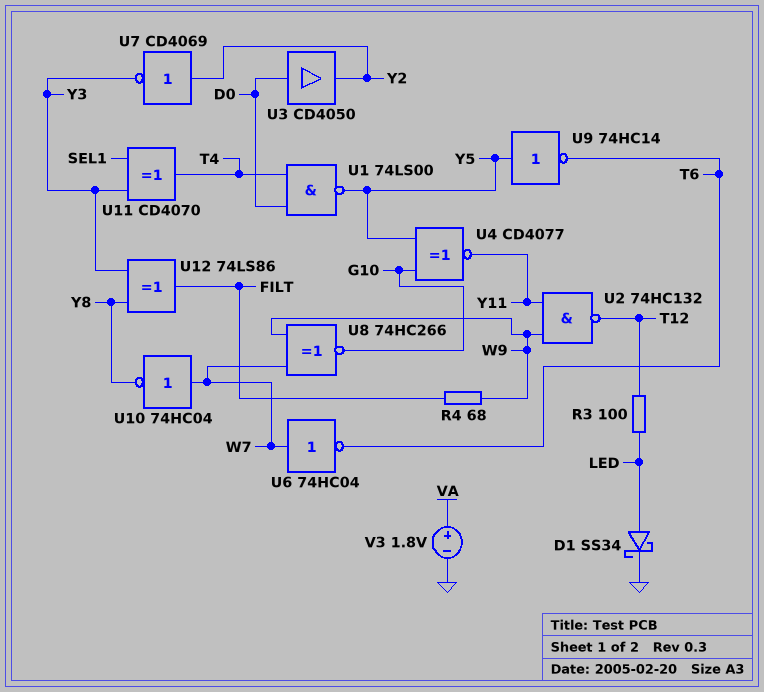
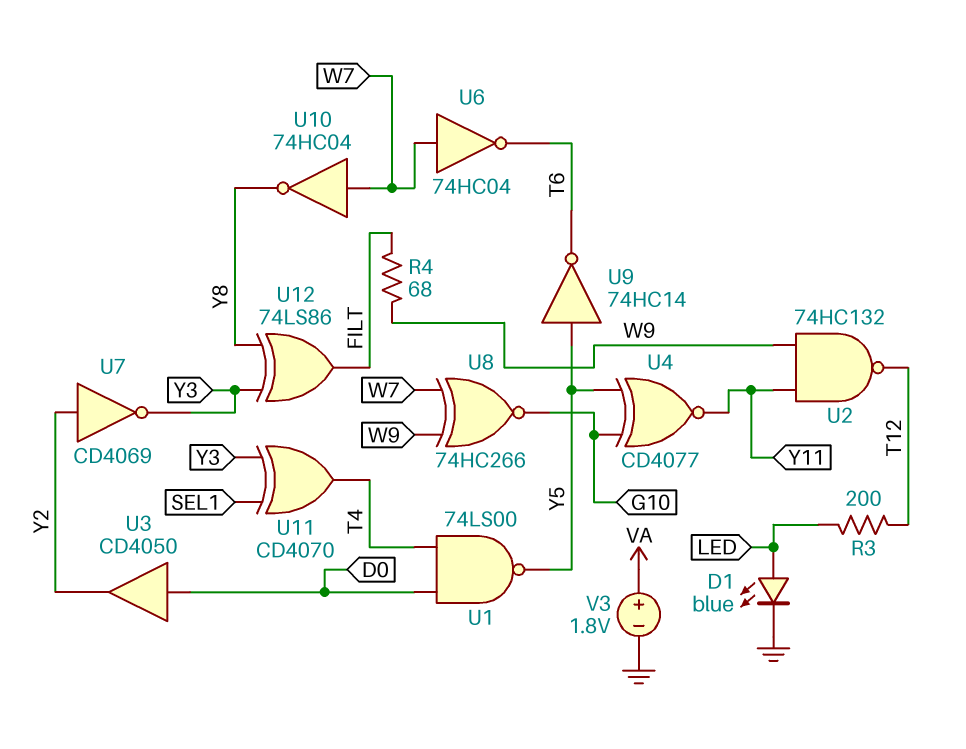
D1: schottky SS34 (A LED, K GND) -> LED blue (A LED, K GND)
R3: 100 (LED, T12) -> 200 (LED, T12)

